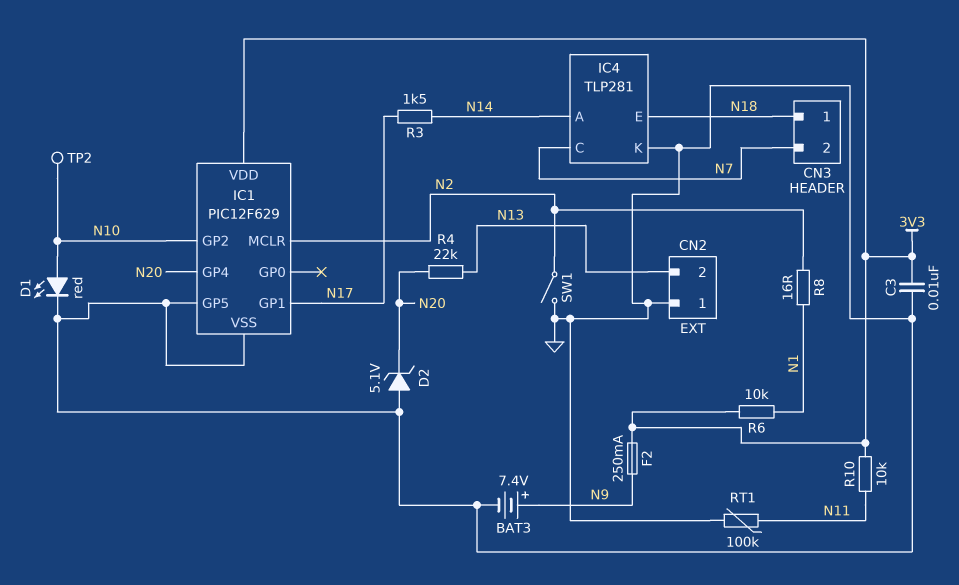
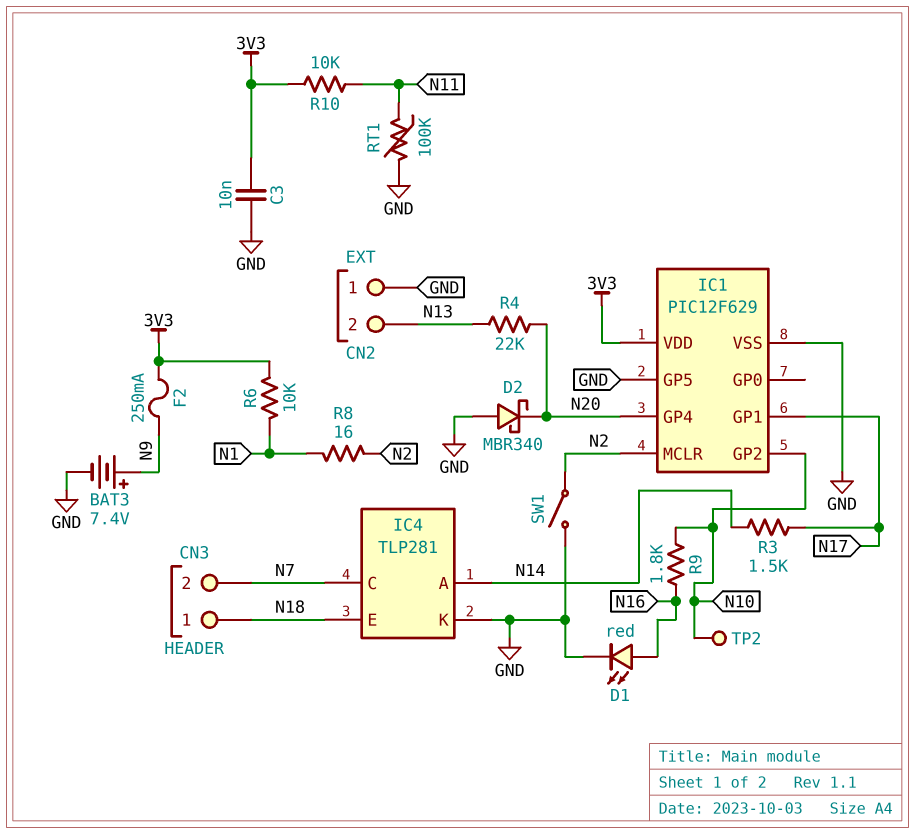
D1: LED red (A N10, K GND) -> LED red (A N16, K GND)
D2: zener 5.1V (A GND, K N20) -> schottky MBR340 (A GND, K N20)
R9: none -> 1.8k (N10, N16)

